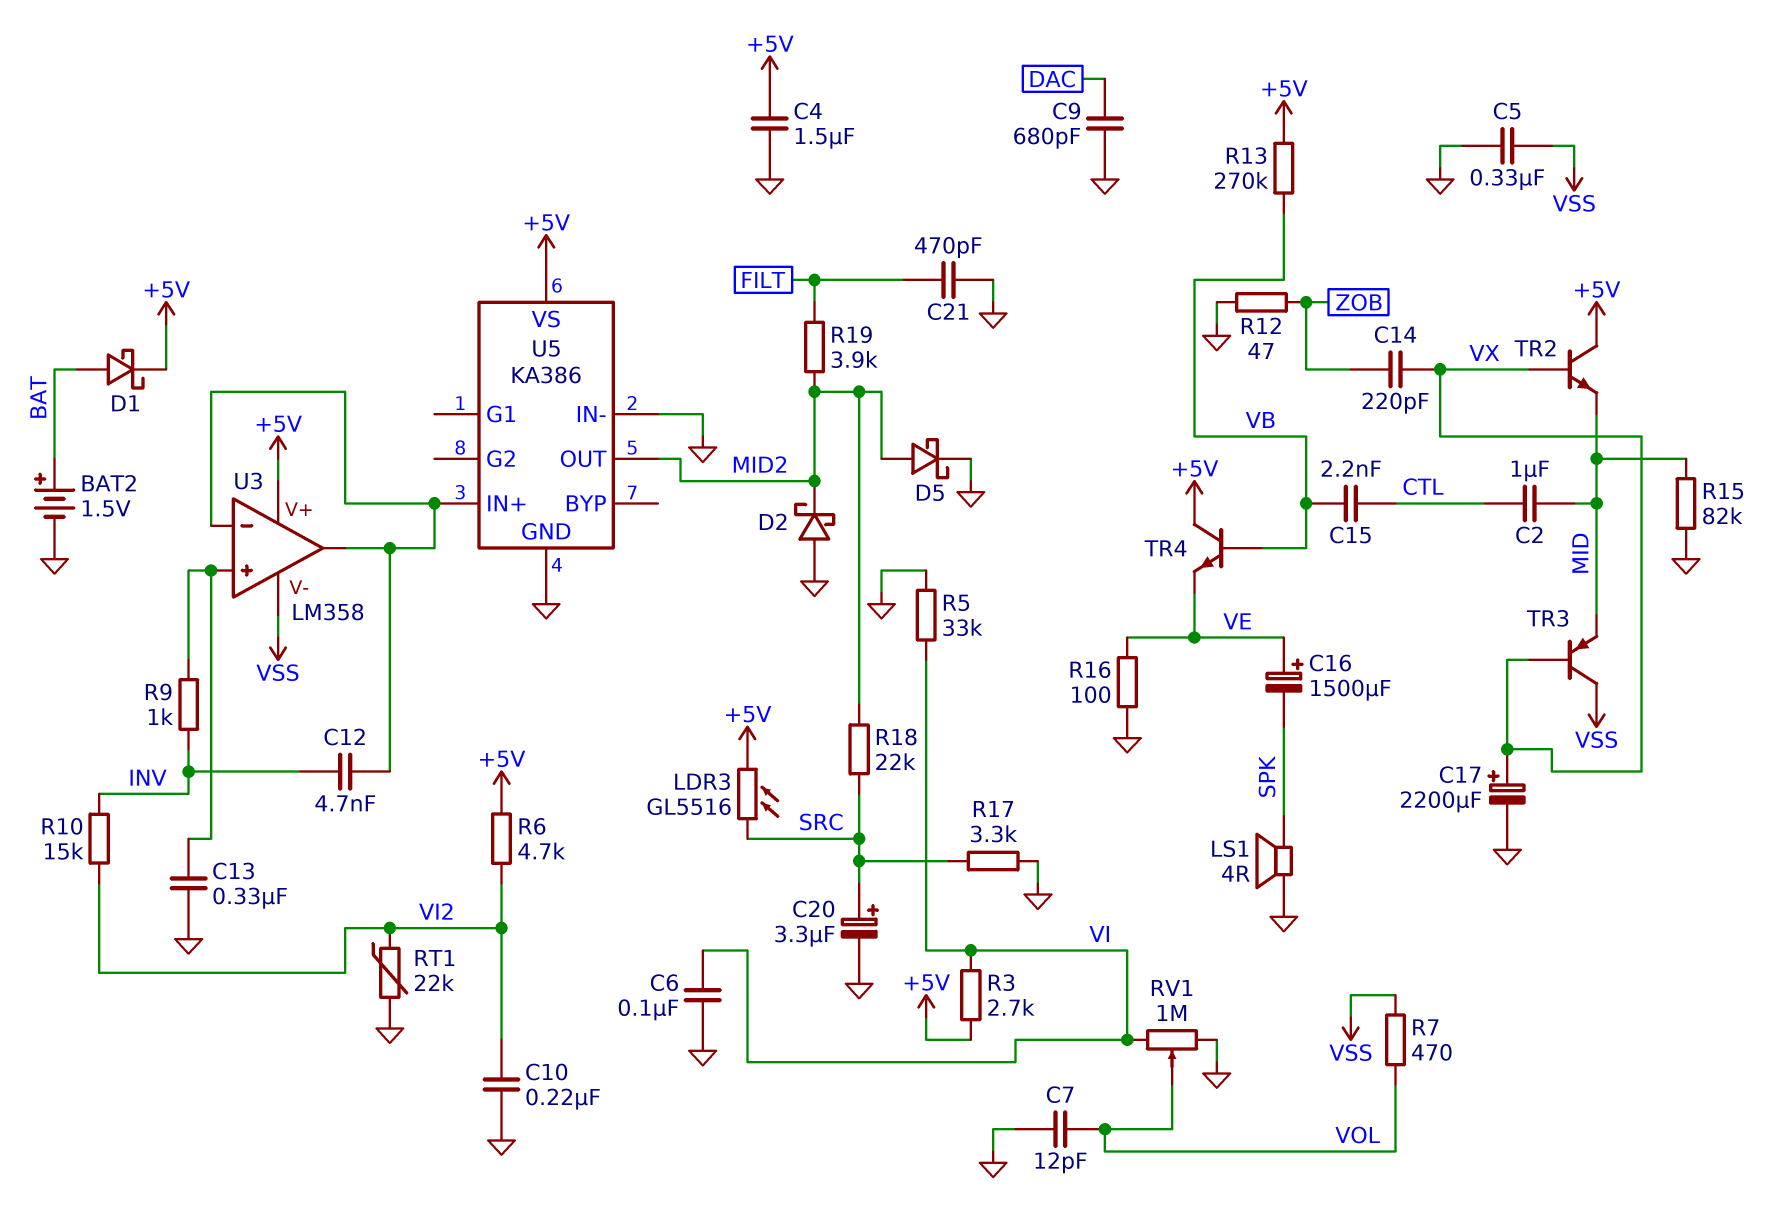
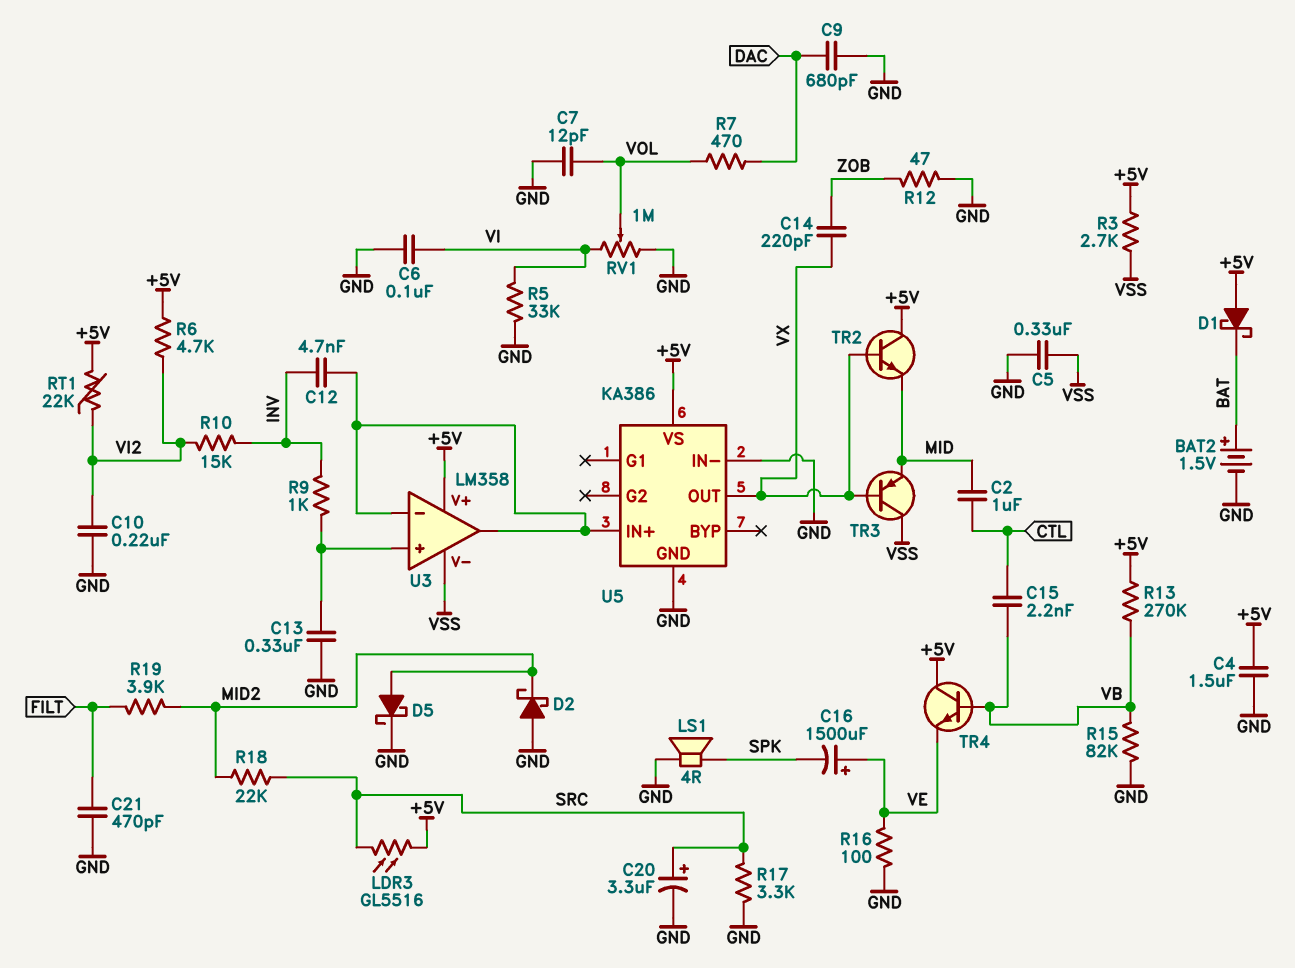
C17: 2200uF (plus VX, minus GND) -> none
D1: schottky (A BAT, K +5V) -> schottky (A +5V, K BAT)
R3: 2.7k (+5V, VI) -> 2.7k (+5V, VSS)
R7: 470 (VOL, VSS) -> 470 (DAC, VOL)
R15: 82k (GND, MID) -> 82k (GND, VB)
RT1: 22k (GND, VI2) -> 22k (+5V, VI2)
U5 pin OUT: MID2 -> VX

